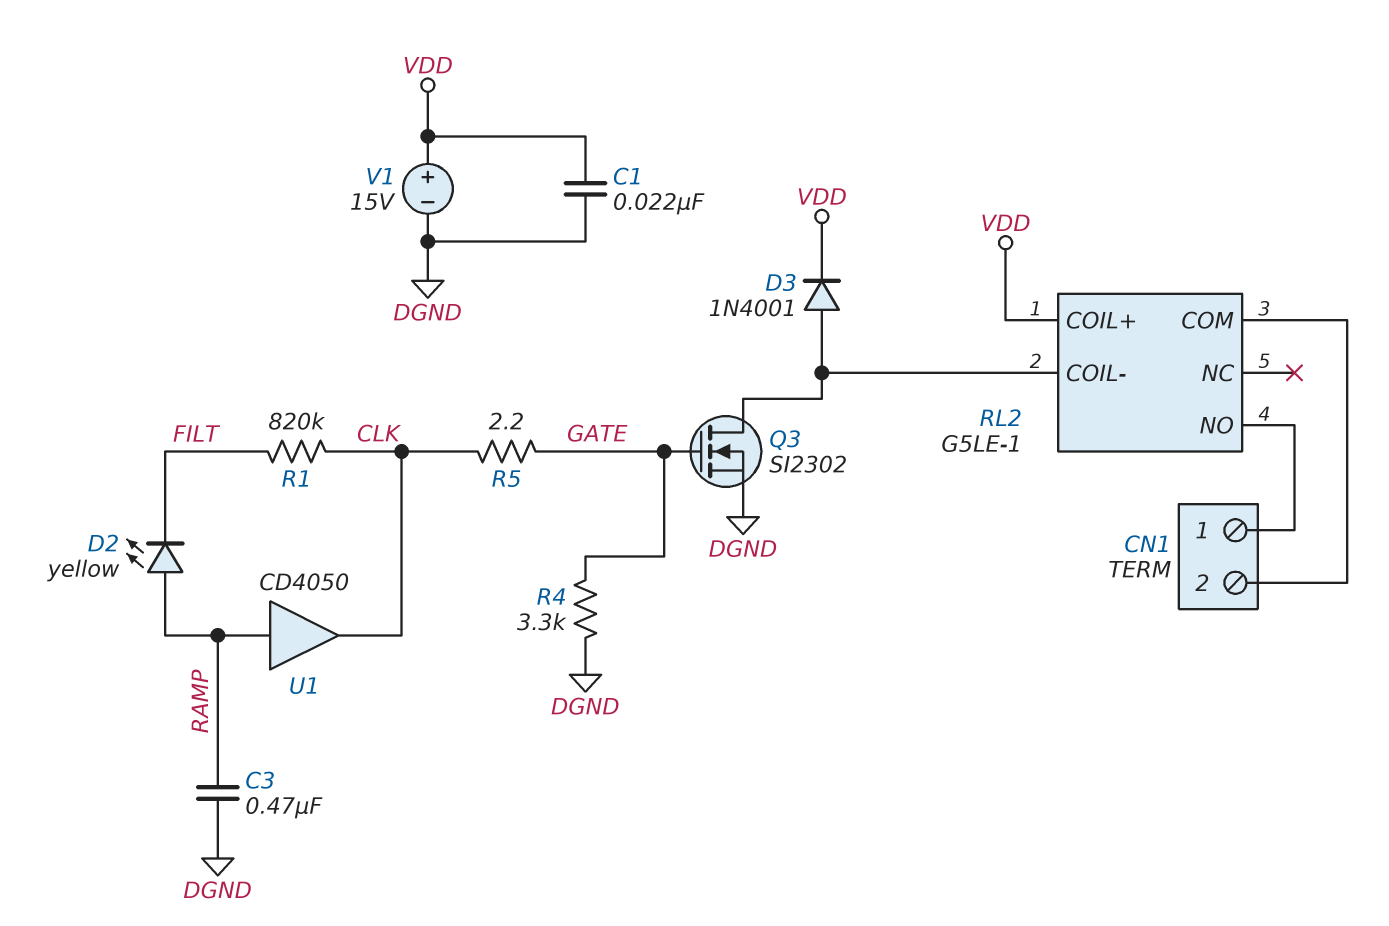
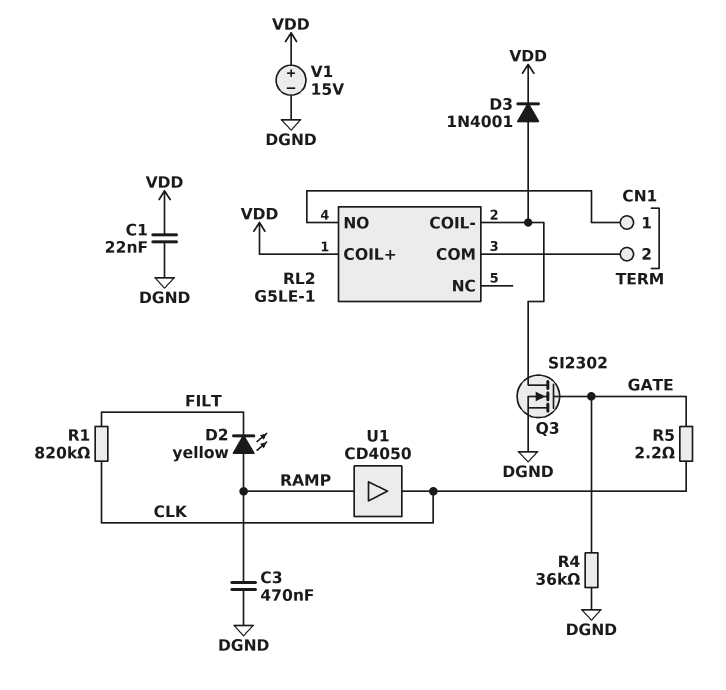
R4: 3.3k (DGND, GATE) -> 36k (DGND, GATE)

